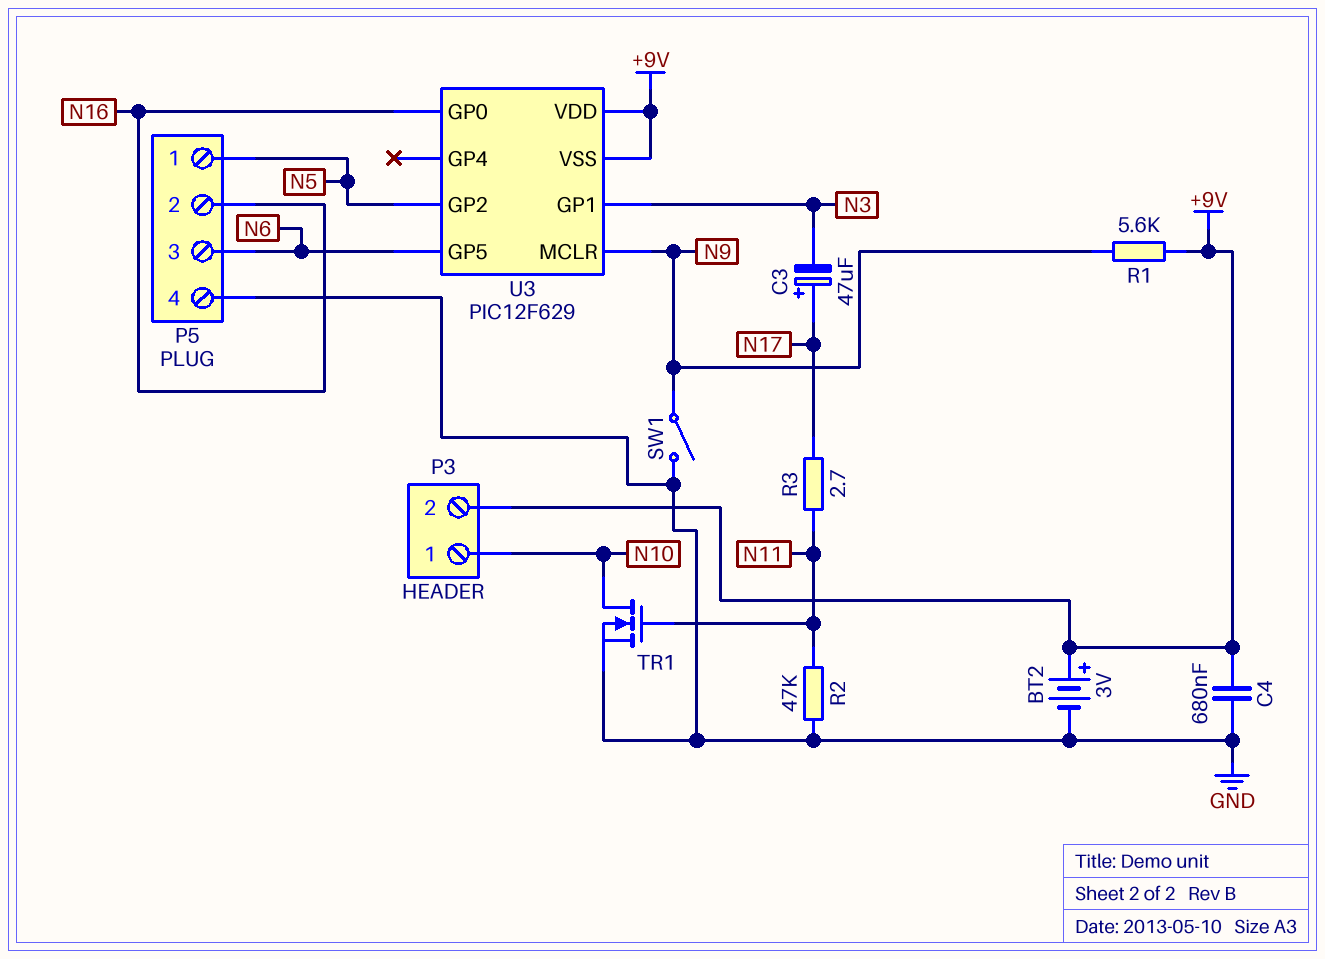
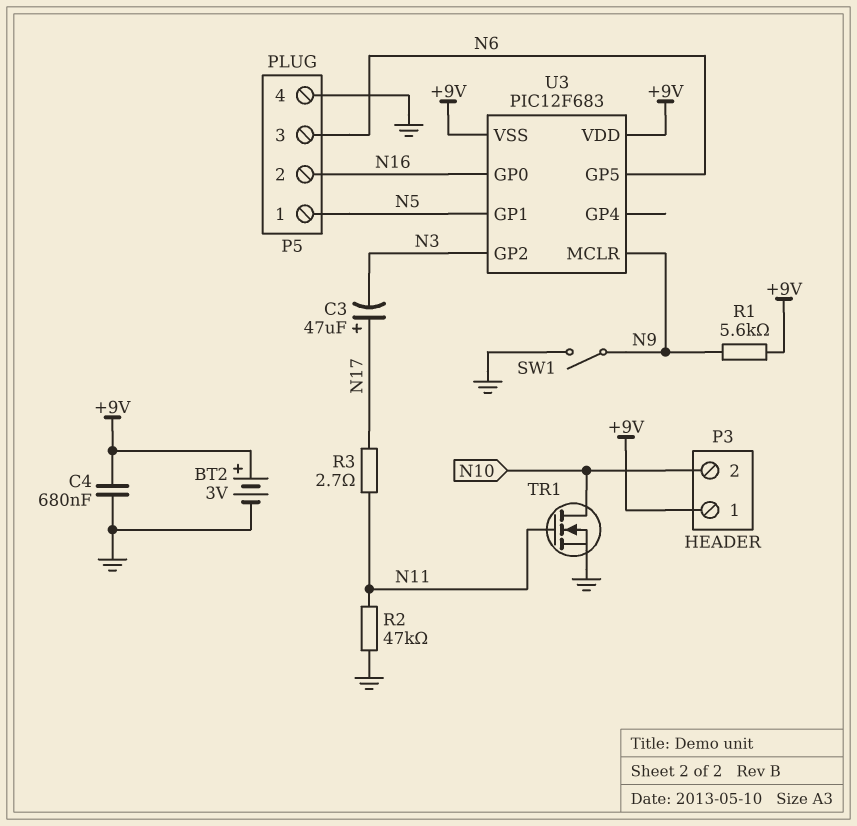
P3 pin 1: N10 -> +9V
P3 pin 2: +9V -> N10
U3: PIC12F629 -> PIC12F683
U3 pin GP1: N3 -> N5
U3 pin GP2: N5 -> N3

